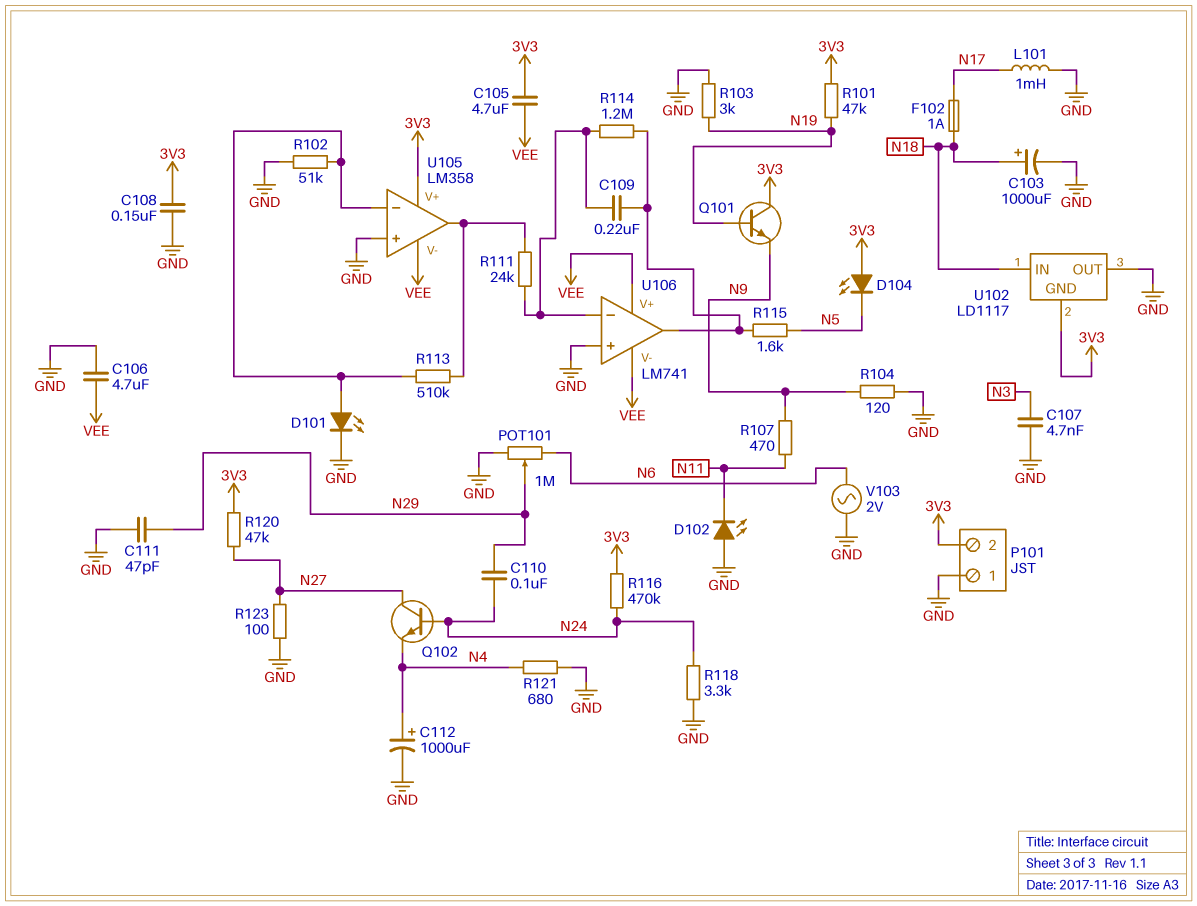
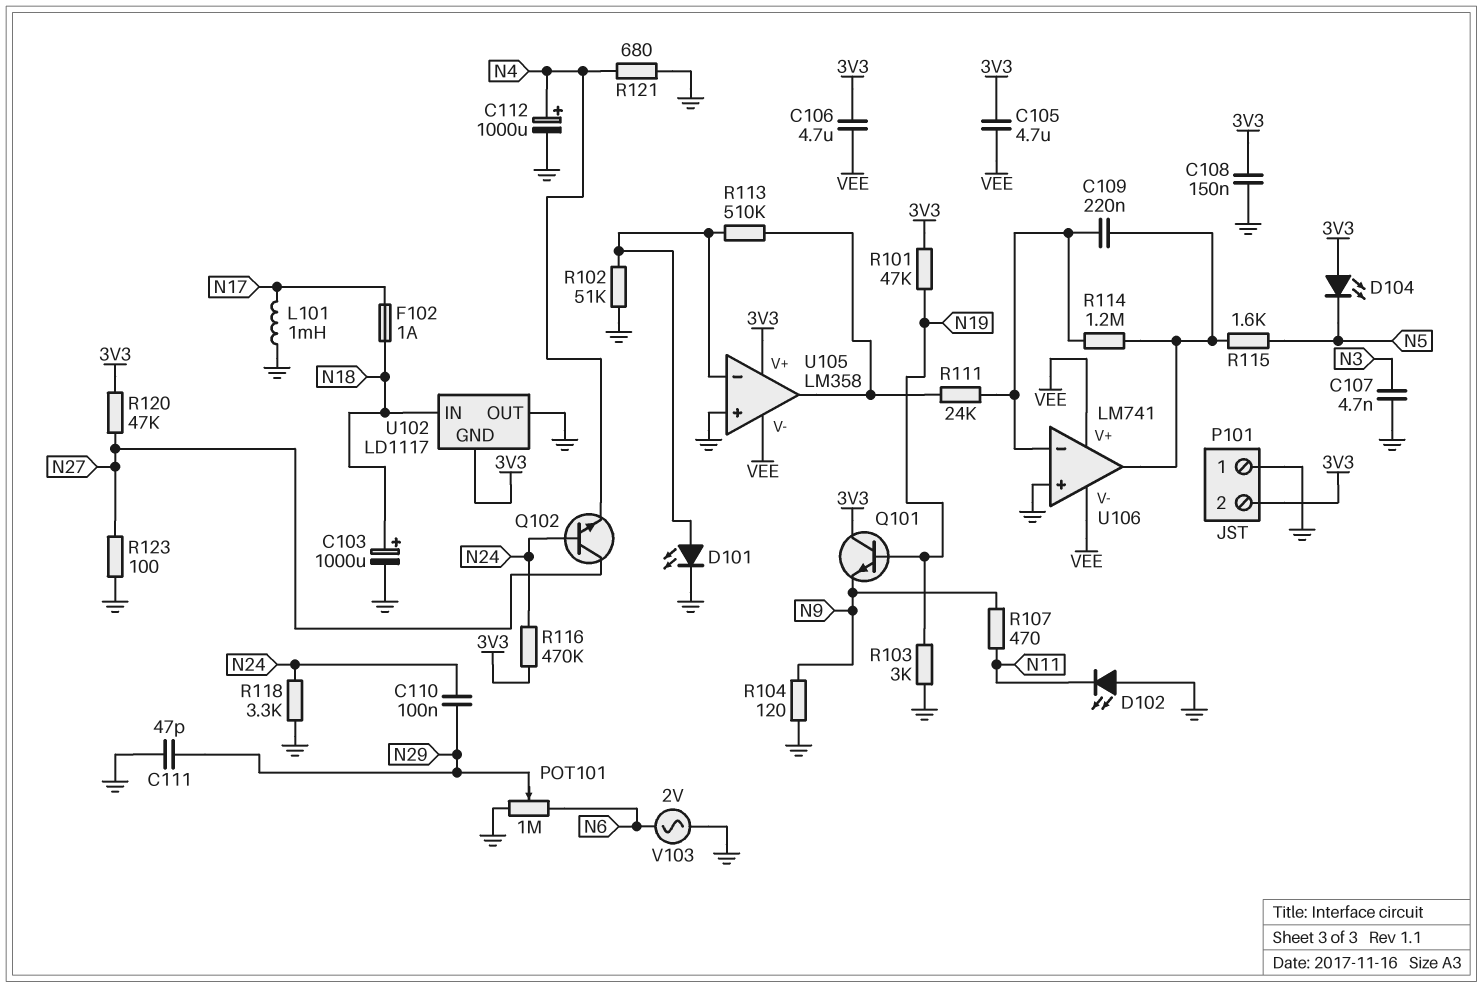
C106: 4.7uF (GND, VEE) -> 4.7uF (3V3, VEE)

